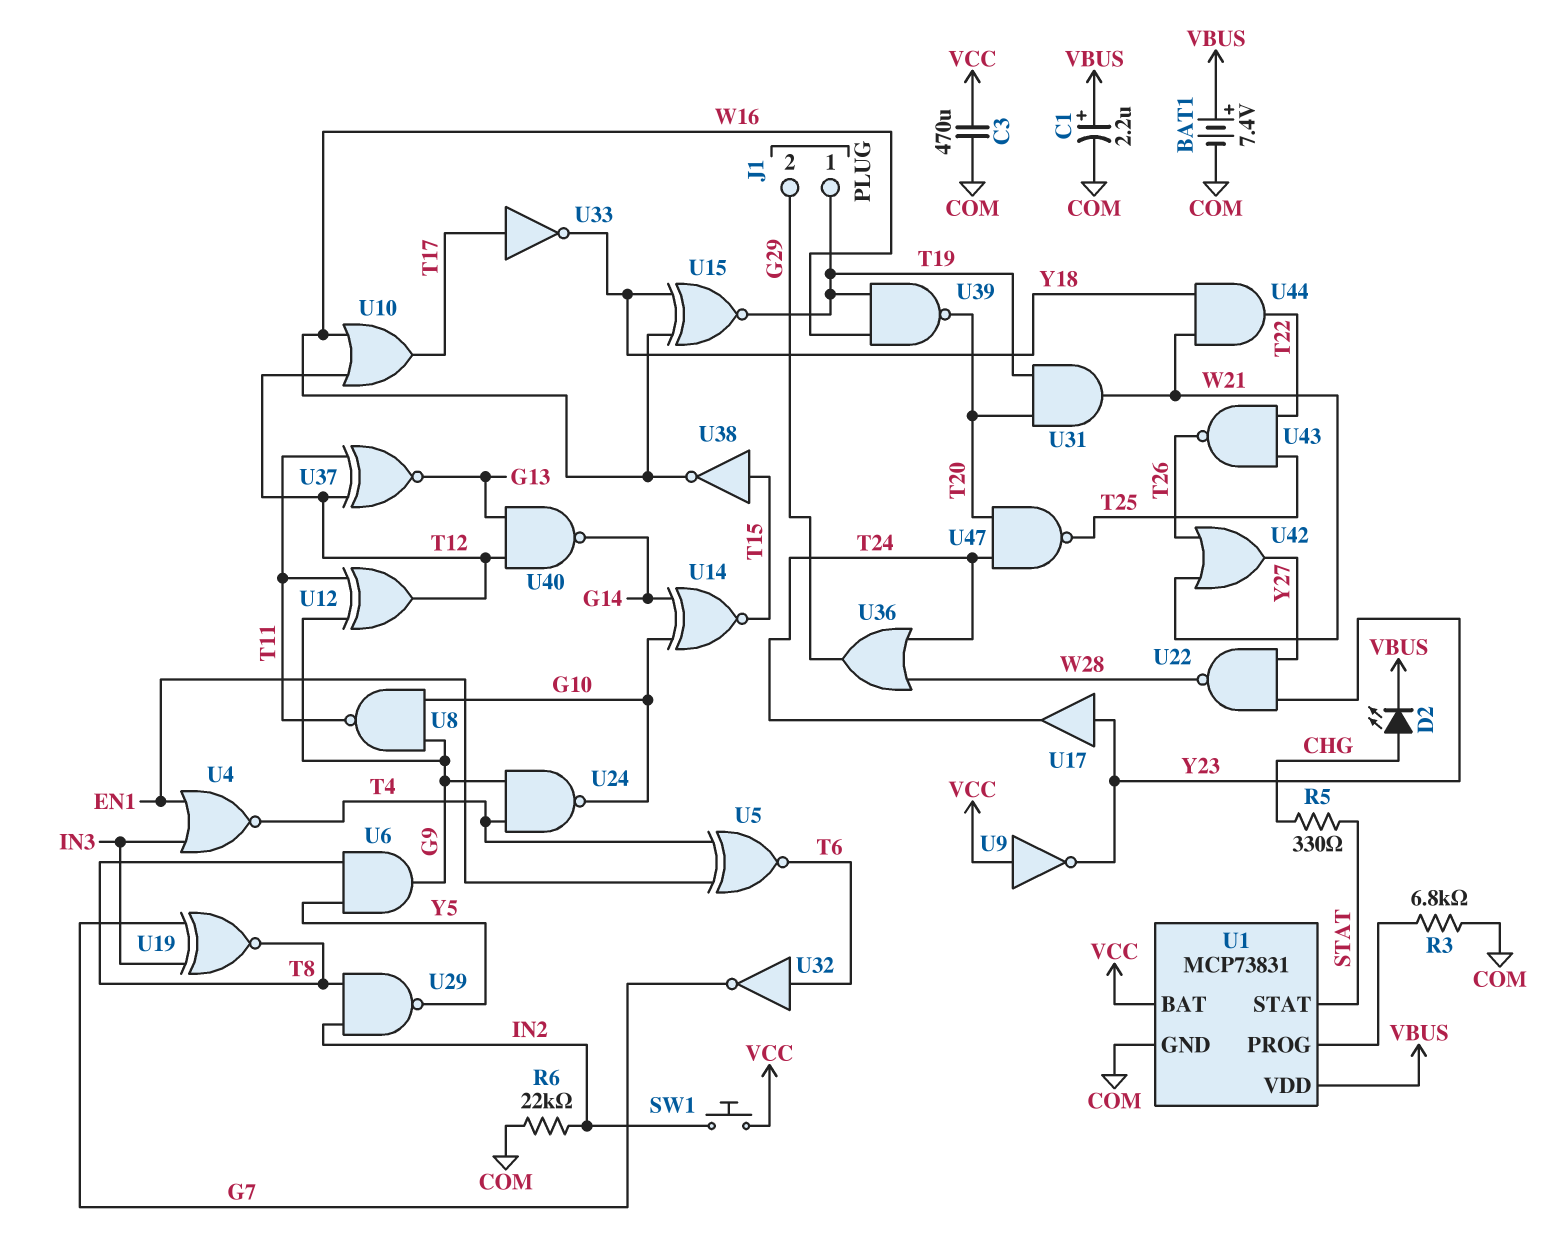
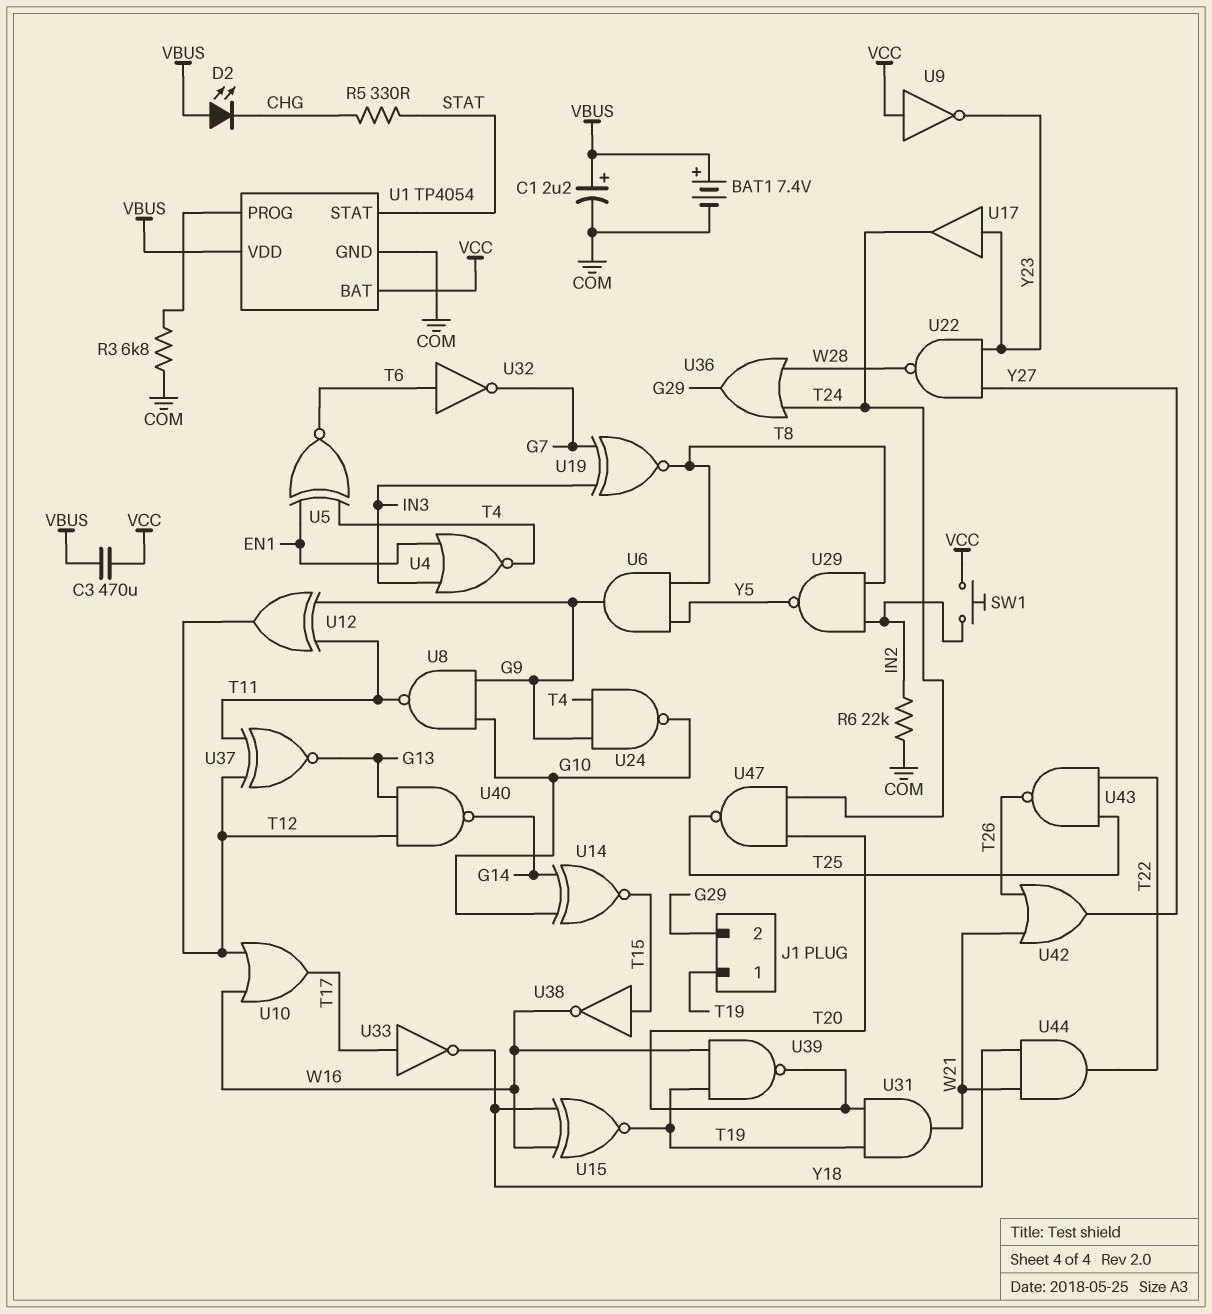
C3: 470uF (COM, VCC) -> 470uF (VBUS, VCC)
D2: LED (A CHG, K VBUS) -> LED (A VBUS, K CHG)
U1: MCP73831 -> TP4054

